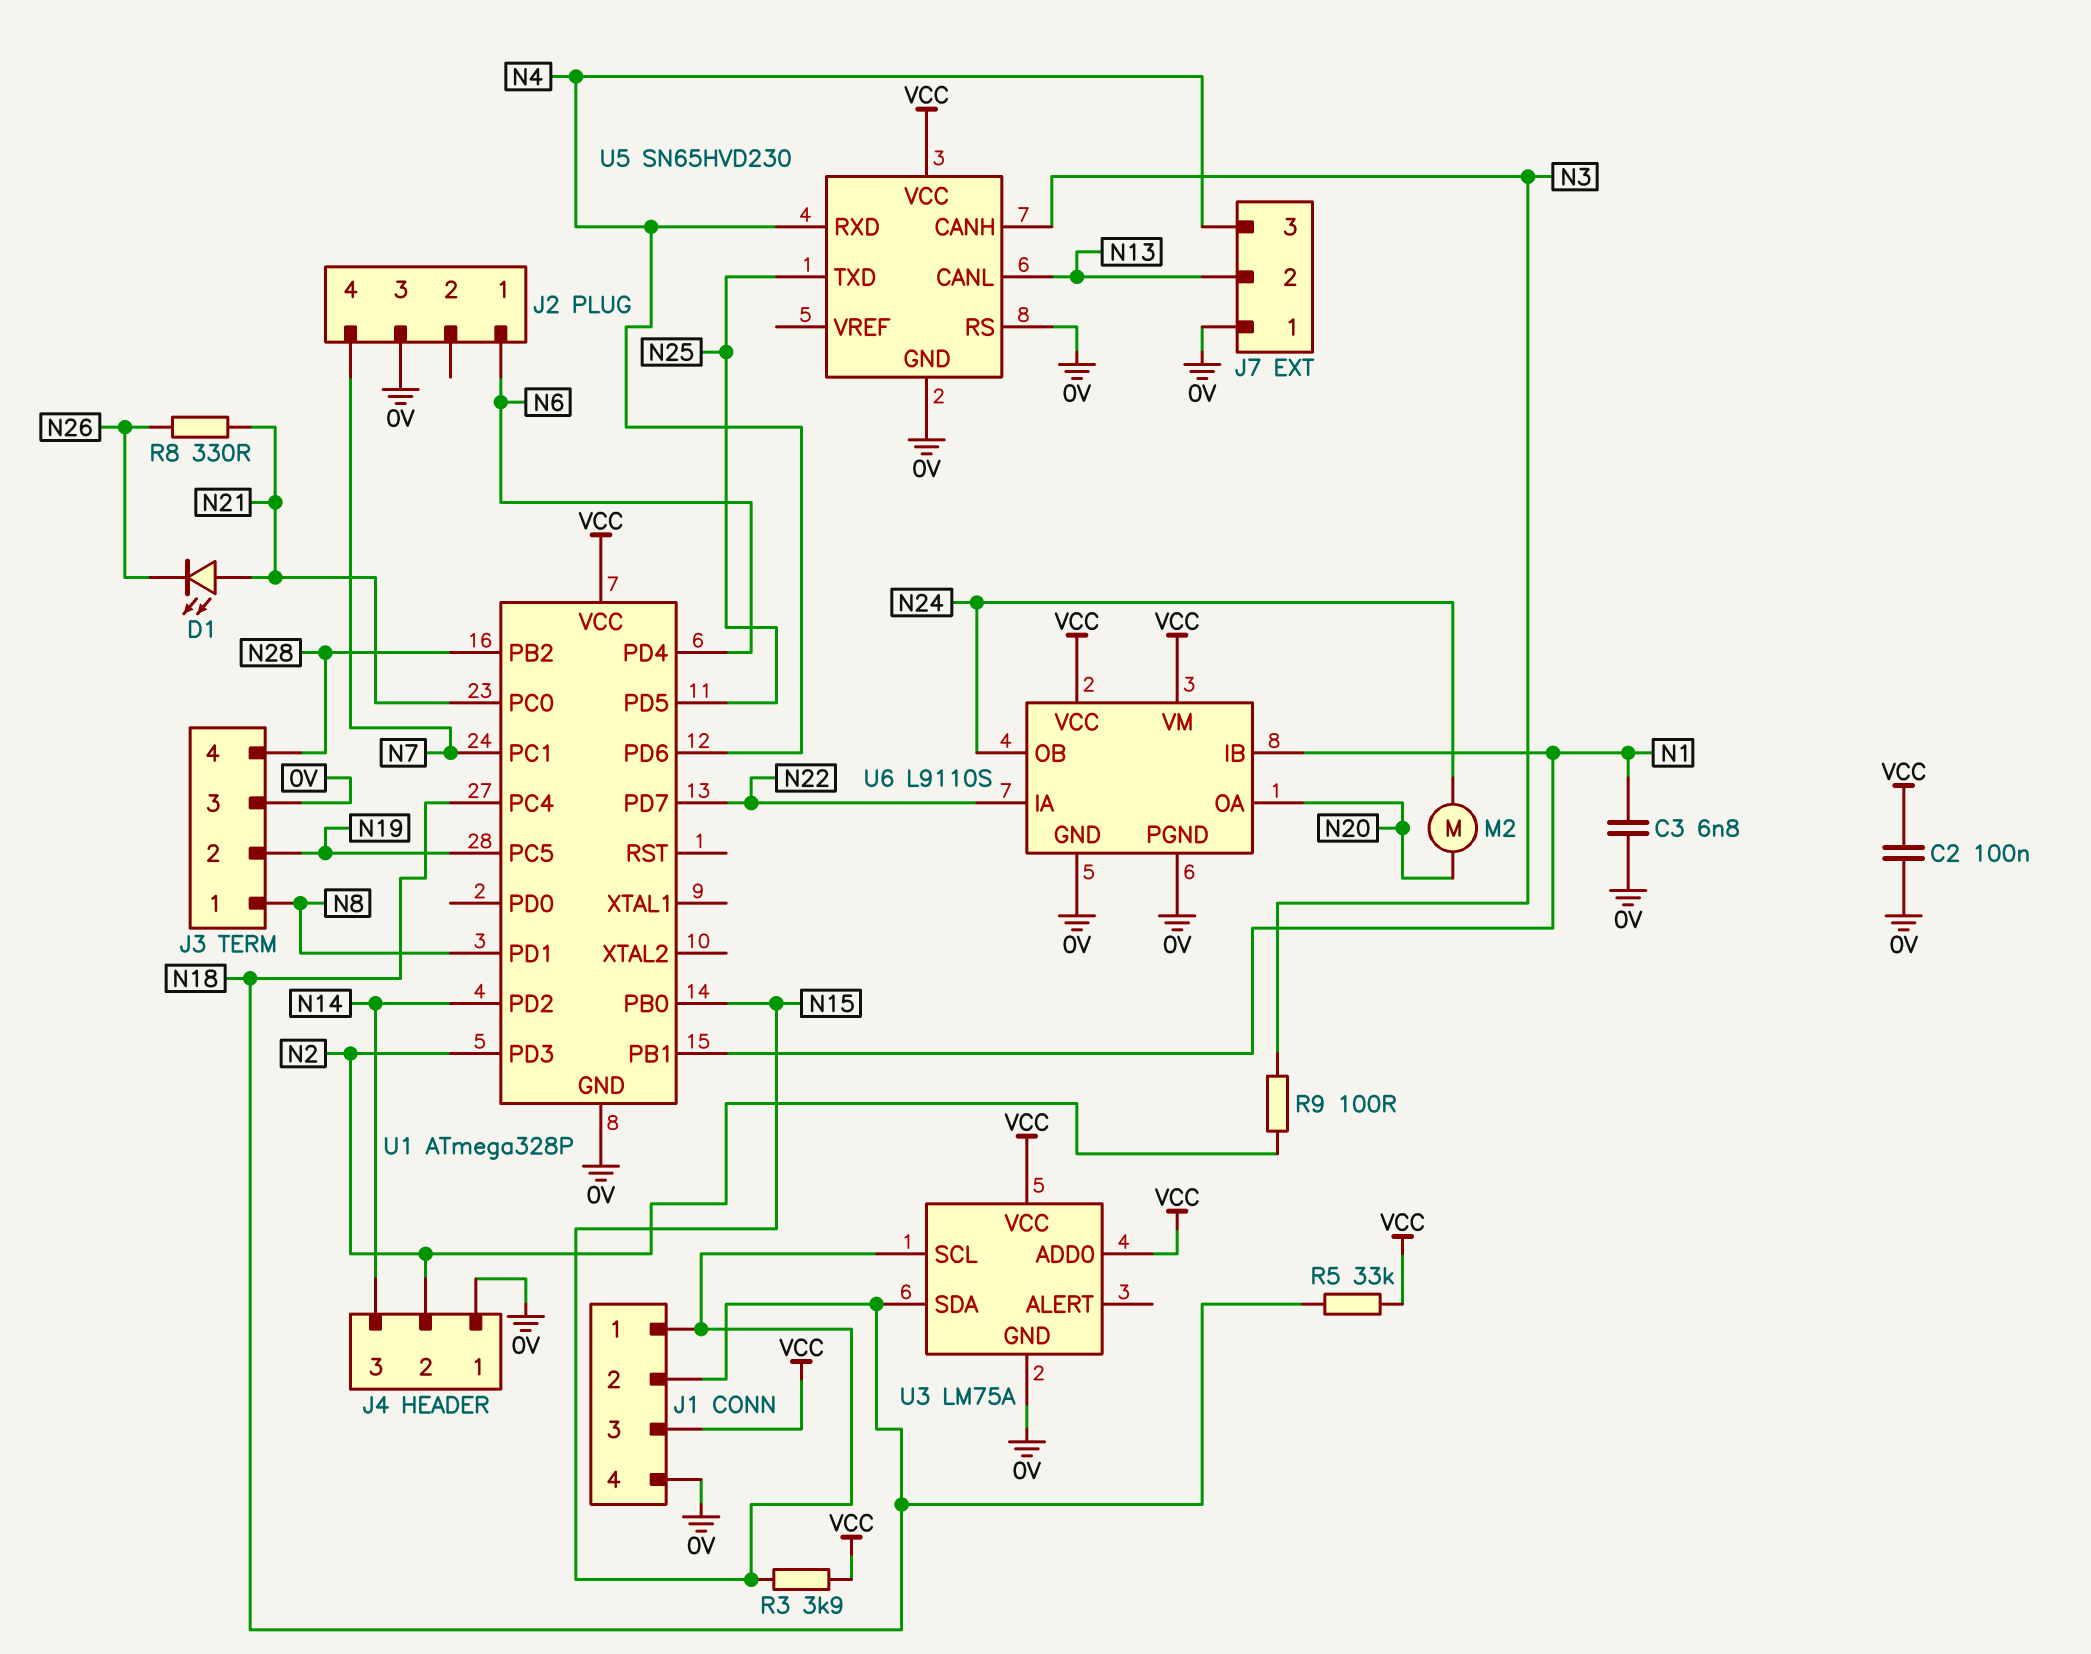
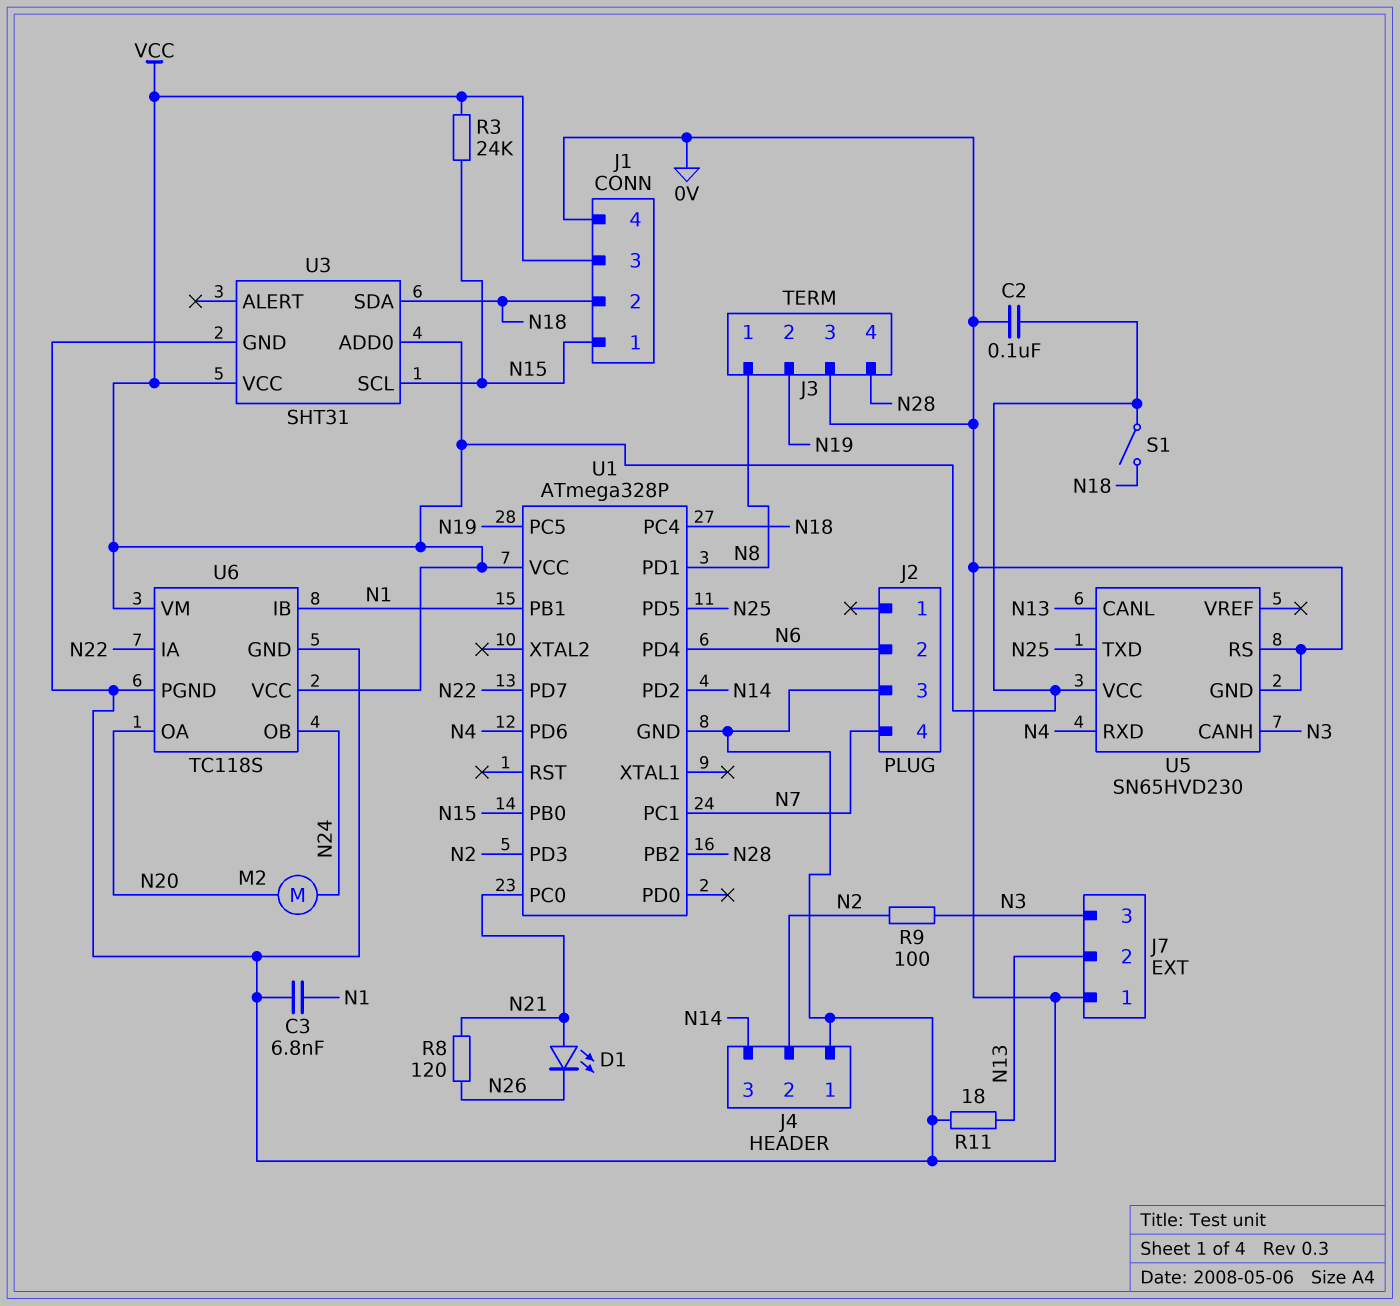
J2 pin 1: N6 -> none
J2 pin 2: none -> N6
J7 pin 3: N4 -> N3
R3: 3.9k (N15, VCC) -> 24k (N15, VCC)
R5: 33k (N18, VCC) -> none
R8: 330 (N21, N26) -> 120 (N21, N26)
R11: none -> 18 (0V, N13)
S1: none -> switch (N18, VCC)
U3: LM75A -> SHT31
U6: L9110S -> TC118S

